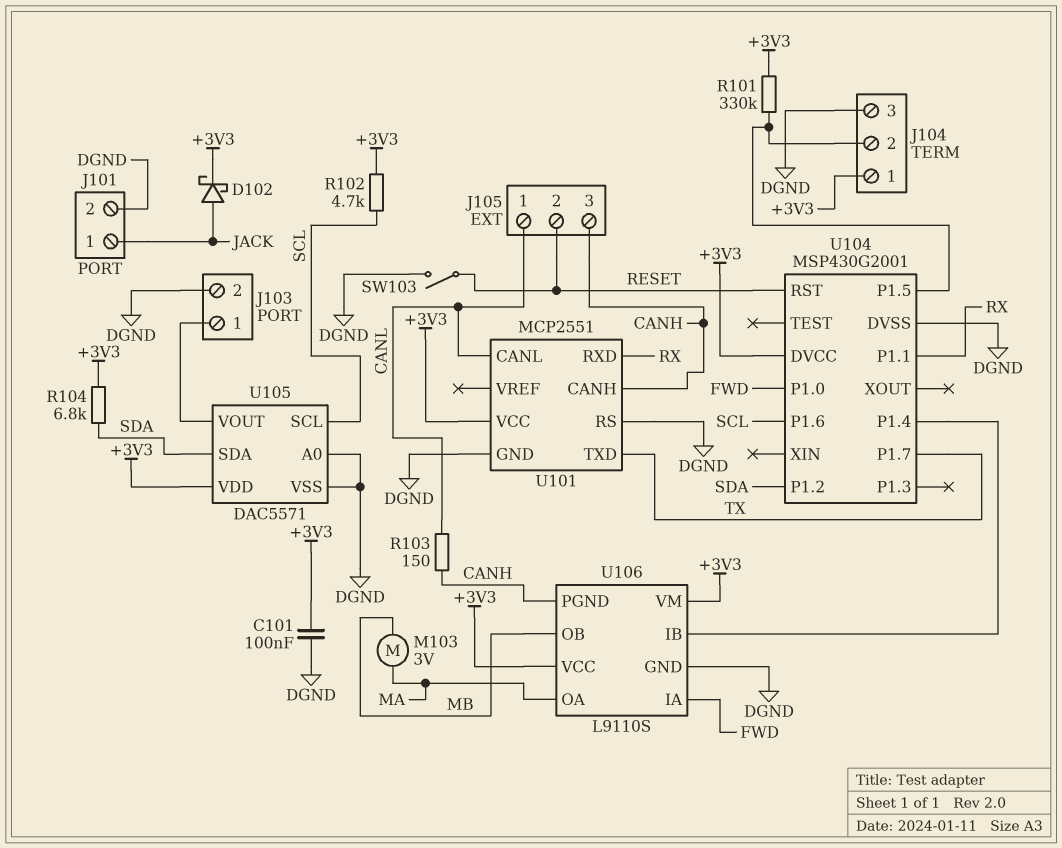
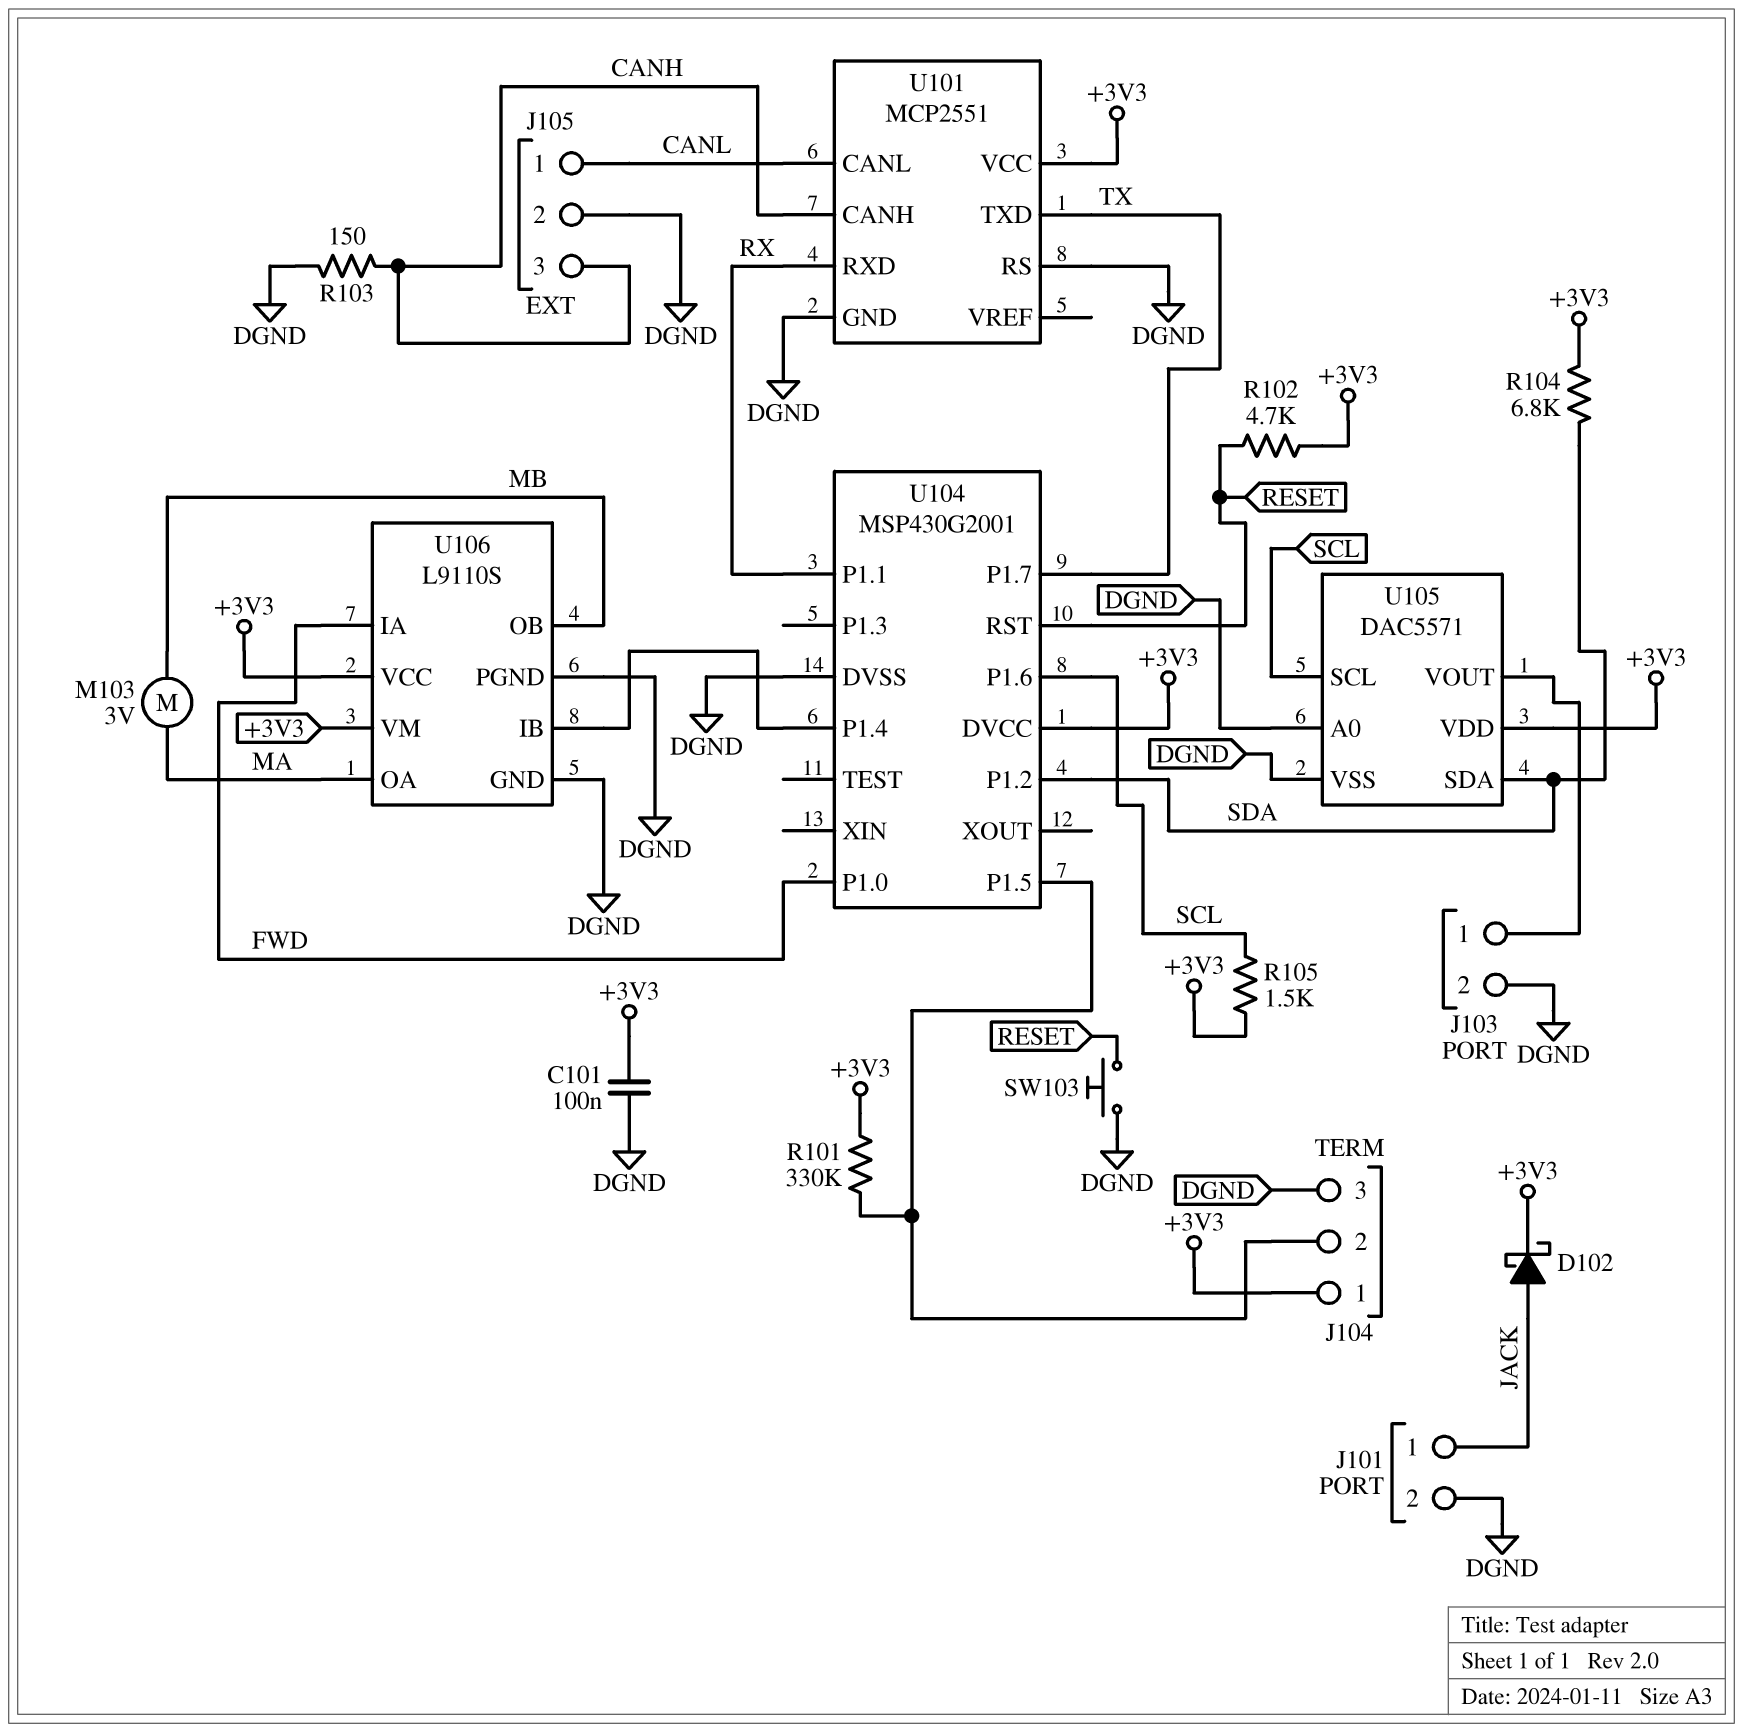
J105 pin 2: RESET -> DGND
R102: 4.7k (+3V3, SCL) -> 4.7k (+3V3, RESET)
R103: 150 (CANH, CANL) -> 150 (CANH, DGND)
R105: none -> 1.5k (+3V3, SCL)
SW103: switch (DGND, RESET) -> button (DGND, RESET)
U106 pin PGND: CANH -> DGND

